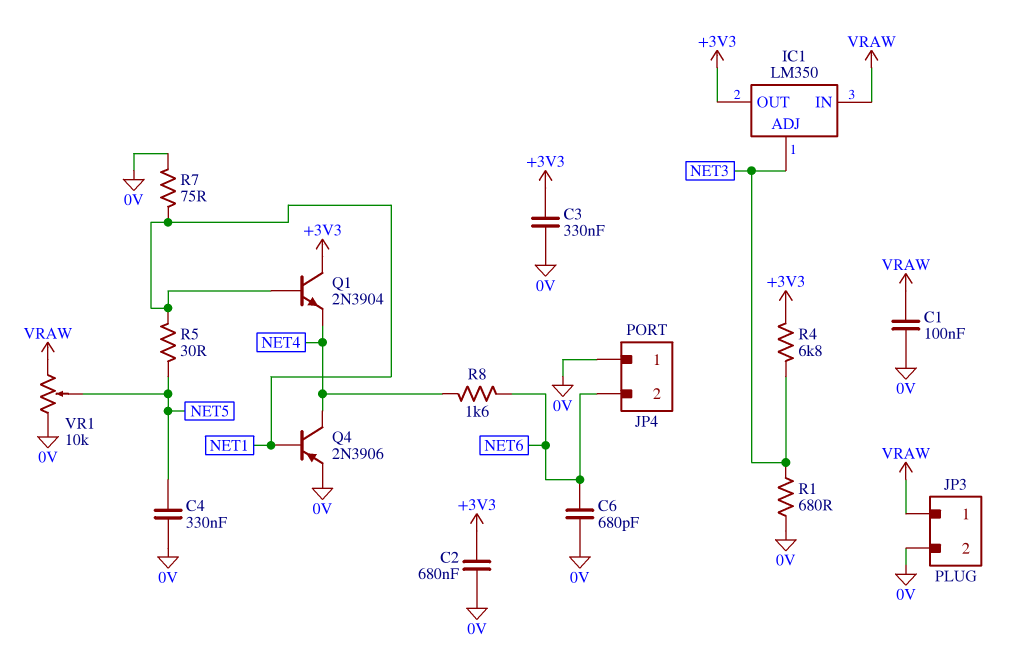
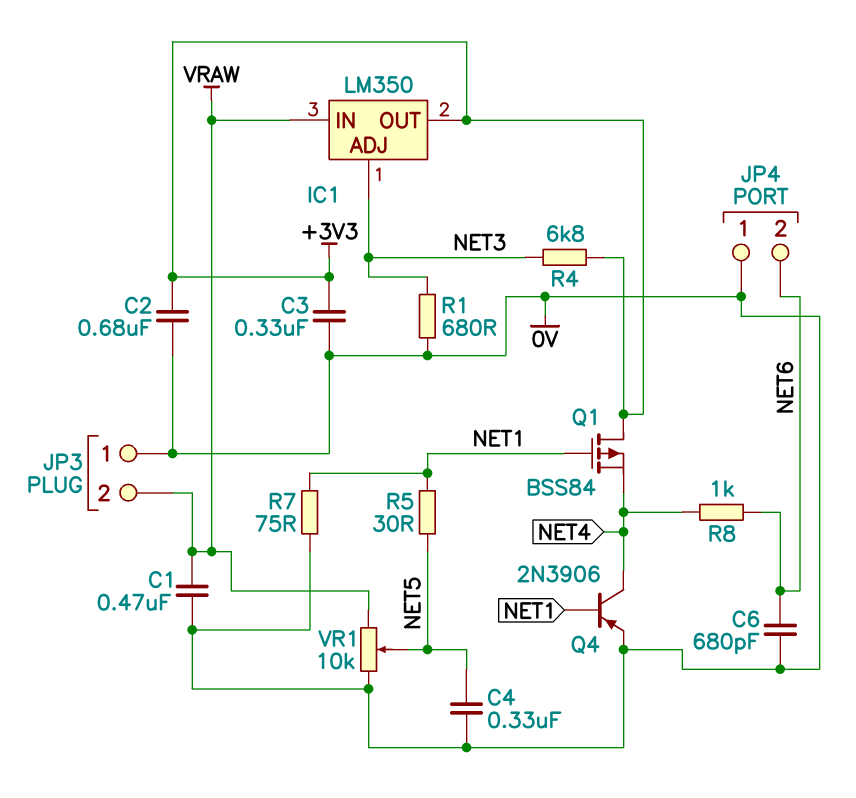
C1: 100nF (0V, VRAW) -> 470nF (0V, VRAW)
JP3 pin 1: VRAW -> 0V
JP3 pin 2: 0V -> VRAW
Q1: NPN 2N3904 (B NET1, C +3V3, E NET4) -> PMOS BSS84 (G NET1, D +3V3, S NET4)
R8: 1.6k (NET4, NET6) -> 1k (NET4, NET6)

